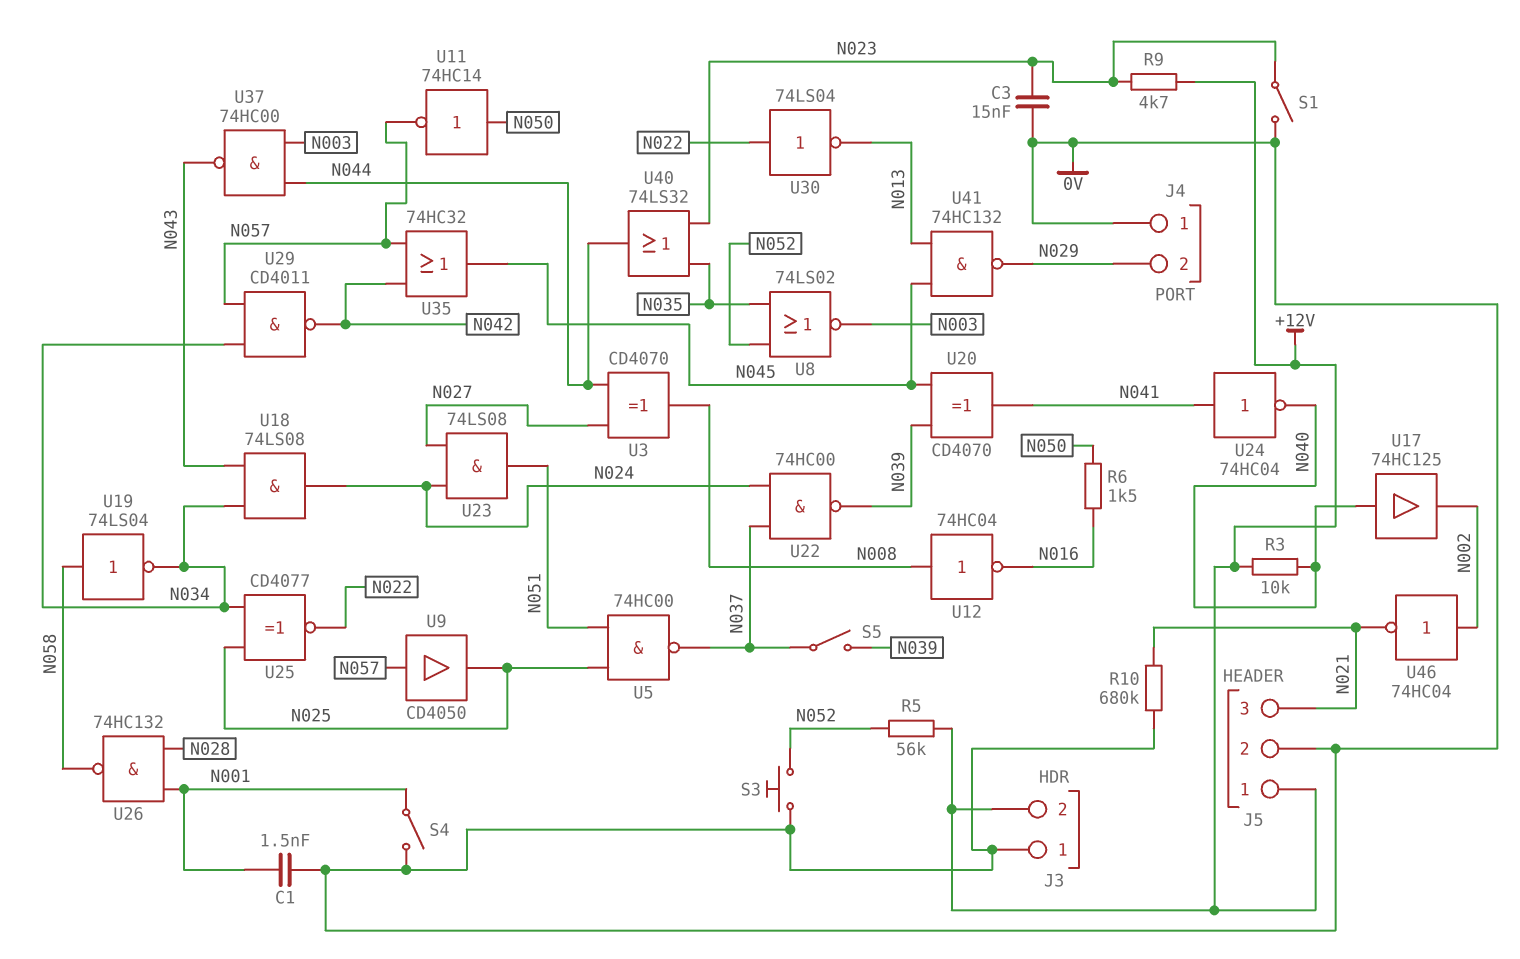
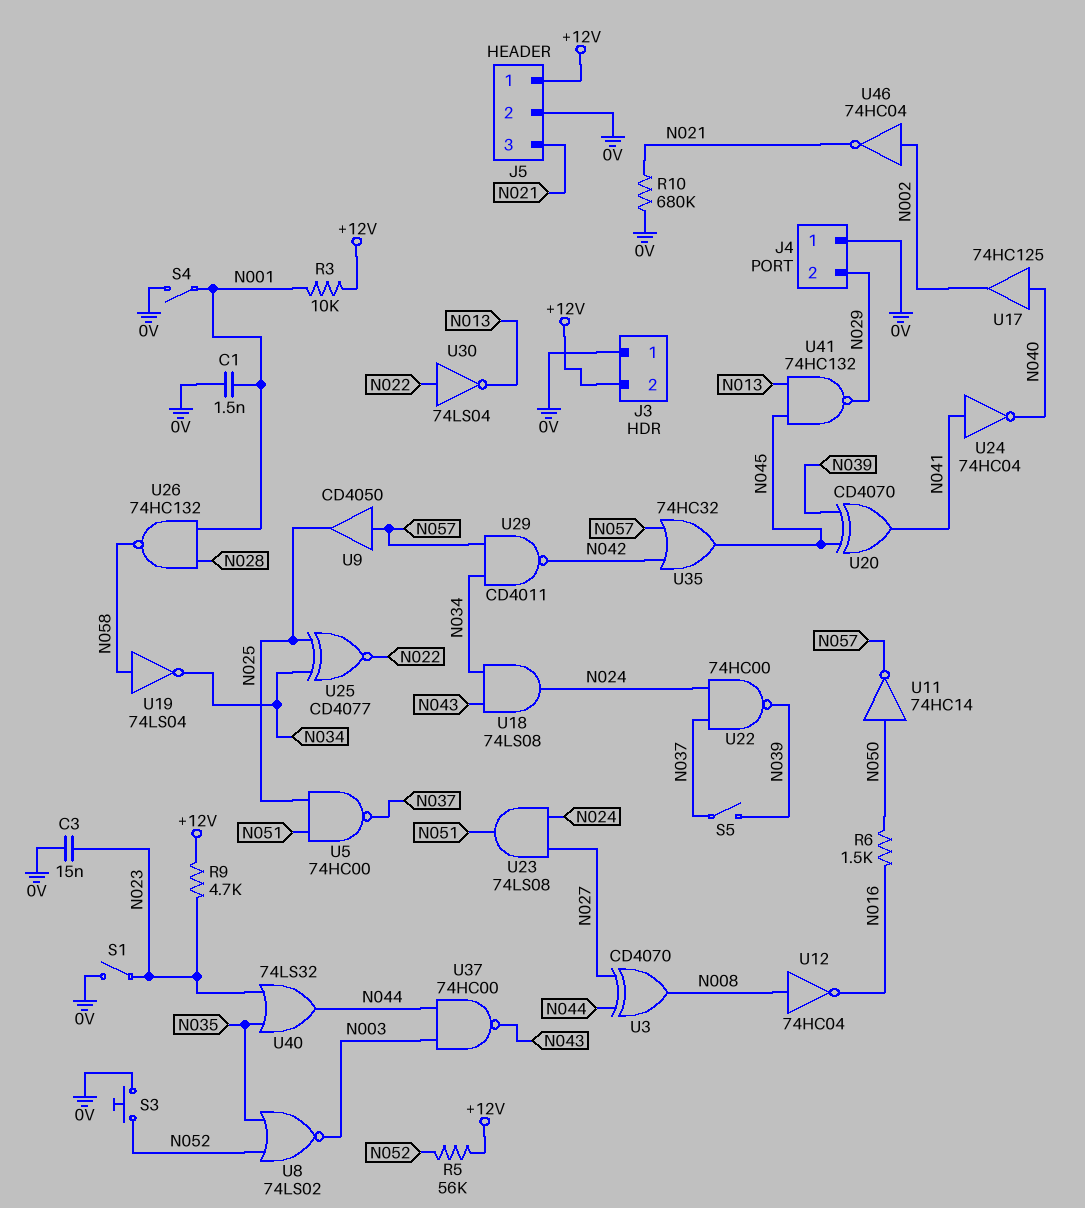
R3: 10k (+12V, N040) -> 10k (+12V, N001)

